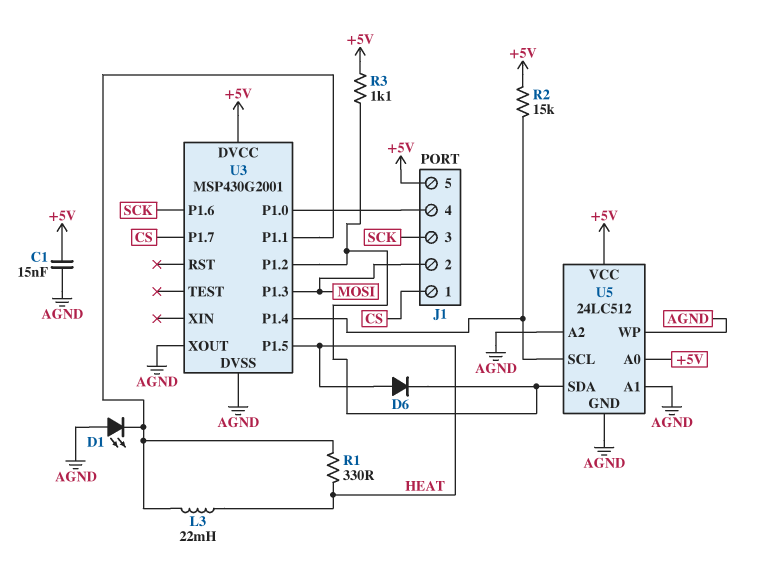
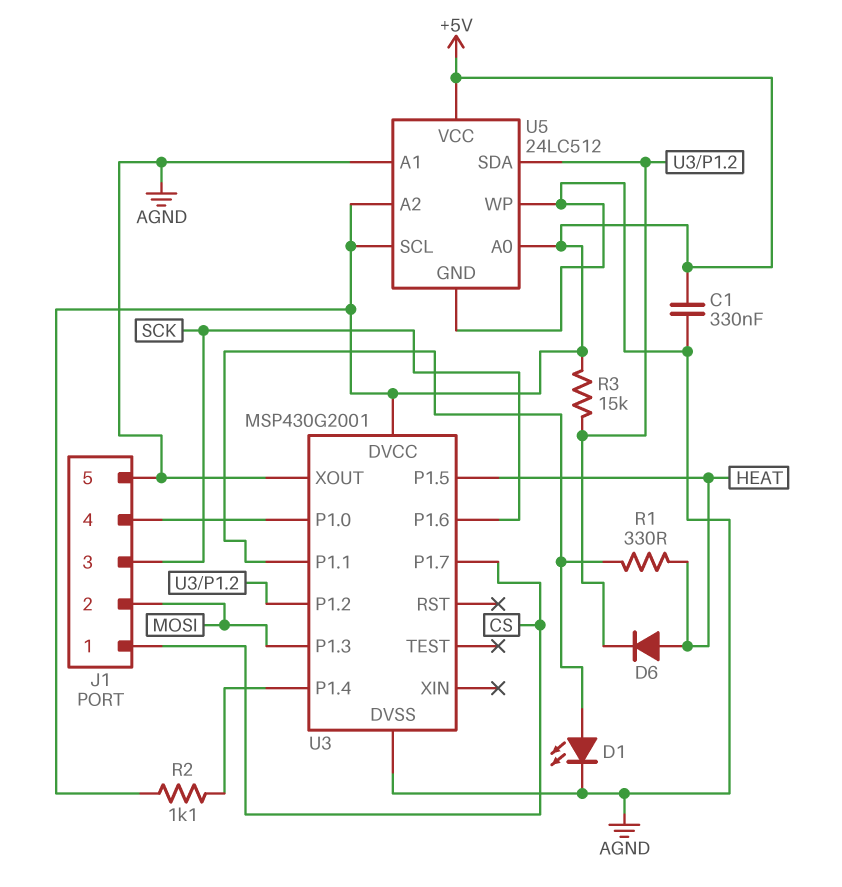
C1: 15nF (+5V, AGND) -> 330nF (+5V, AGND)
D1: LED (A AGND, K U3/P1.1) -> LED (A U3/P1.1, K AGND)
J1 pin 5: +5V -> AGND
L3: 22mH (HEAT, U3/P1.1) -> none
R2: 15k (+5V, U3/P1.4) -> 1.1k (+5V, U3/P1.4)
R3: 1.1k (+5V, U3/P1.2) -> 15k (+5V, U3/P1.2)
U5 pin A2: AGND -> +5V
U5 pin SCL: U3/P1.4 -> +5V

